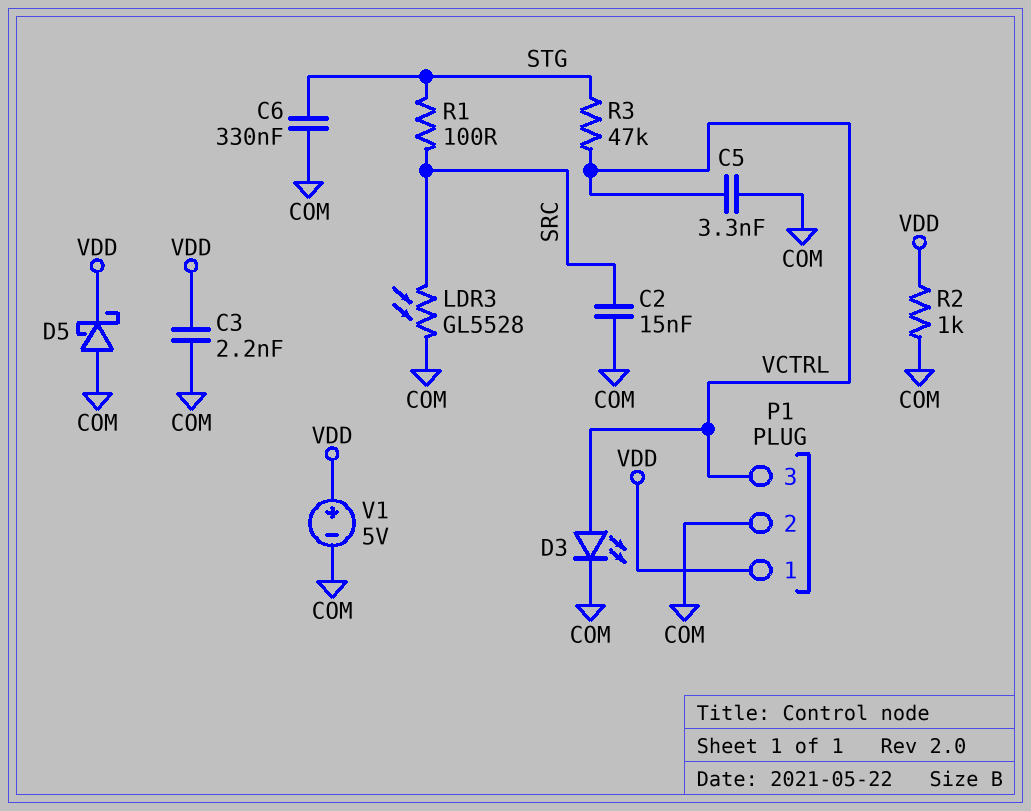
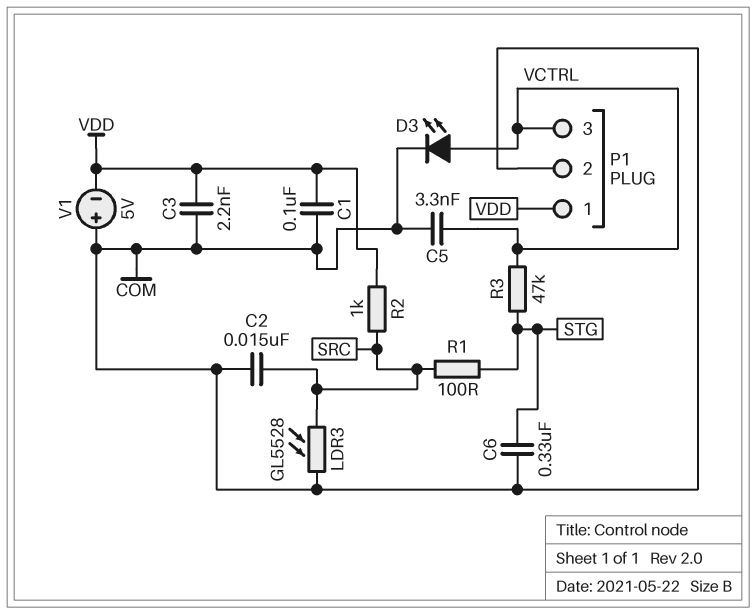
C1: none -> 100nF (COM, VDD)
D5: schottky (A COM, K VDD) -> none
R2: 1k (COM, VDD) -> 1k (SRC, VDD)
V1: 5V (plus VDD, minus COM) -> 5V (plus COM, minus VDD)

